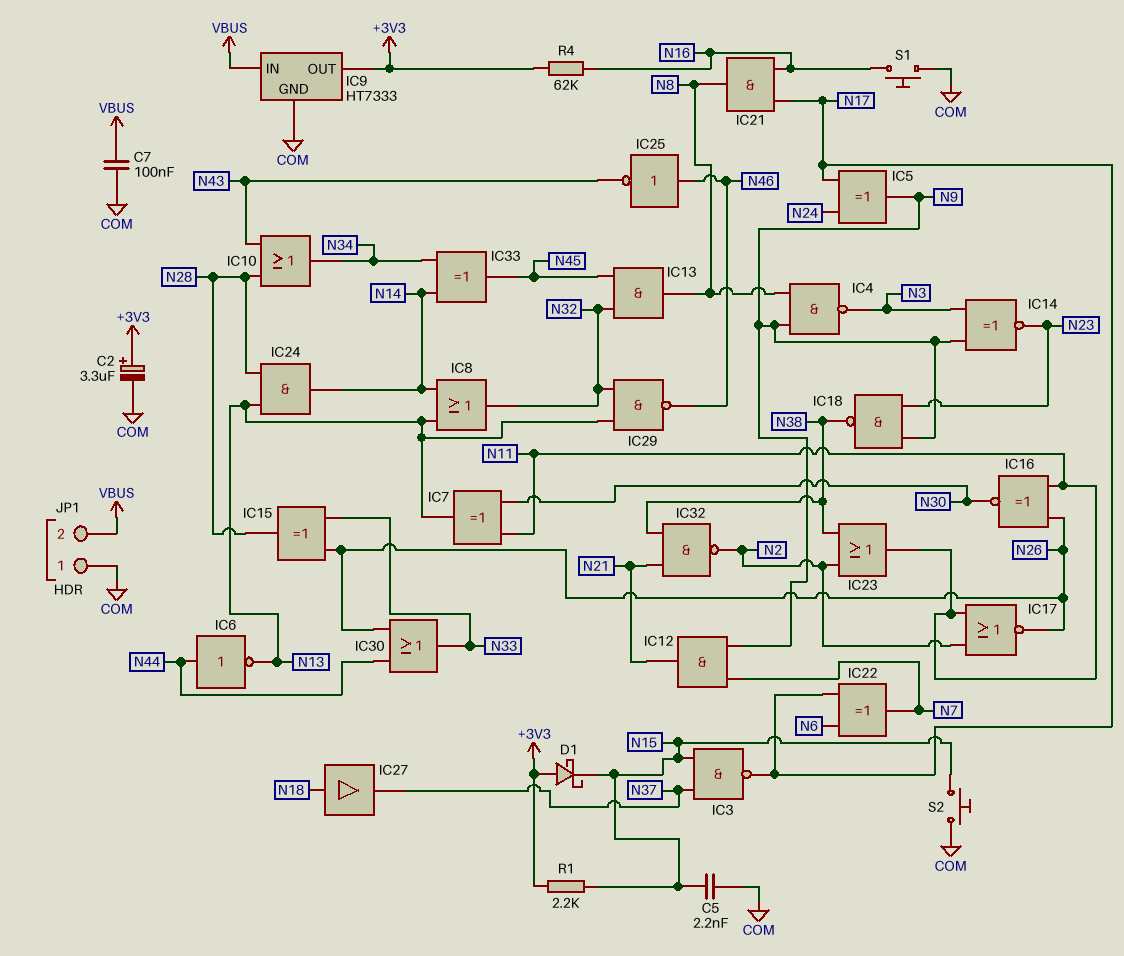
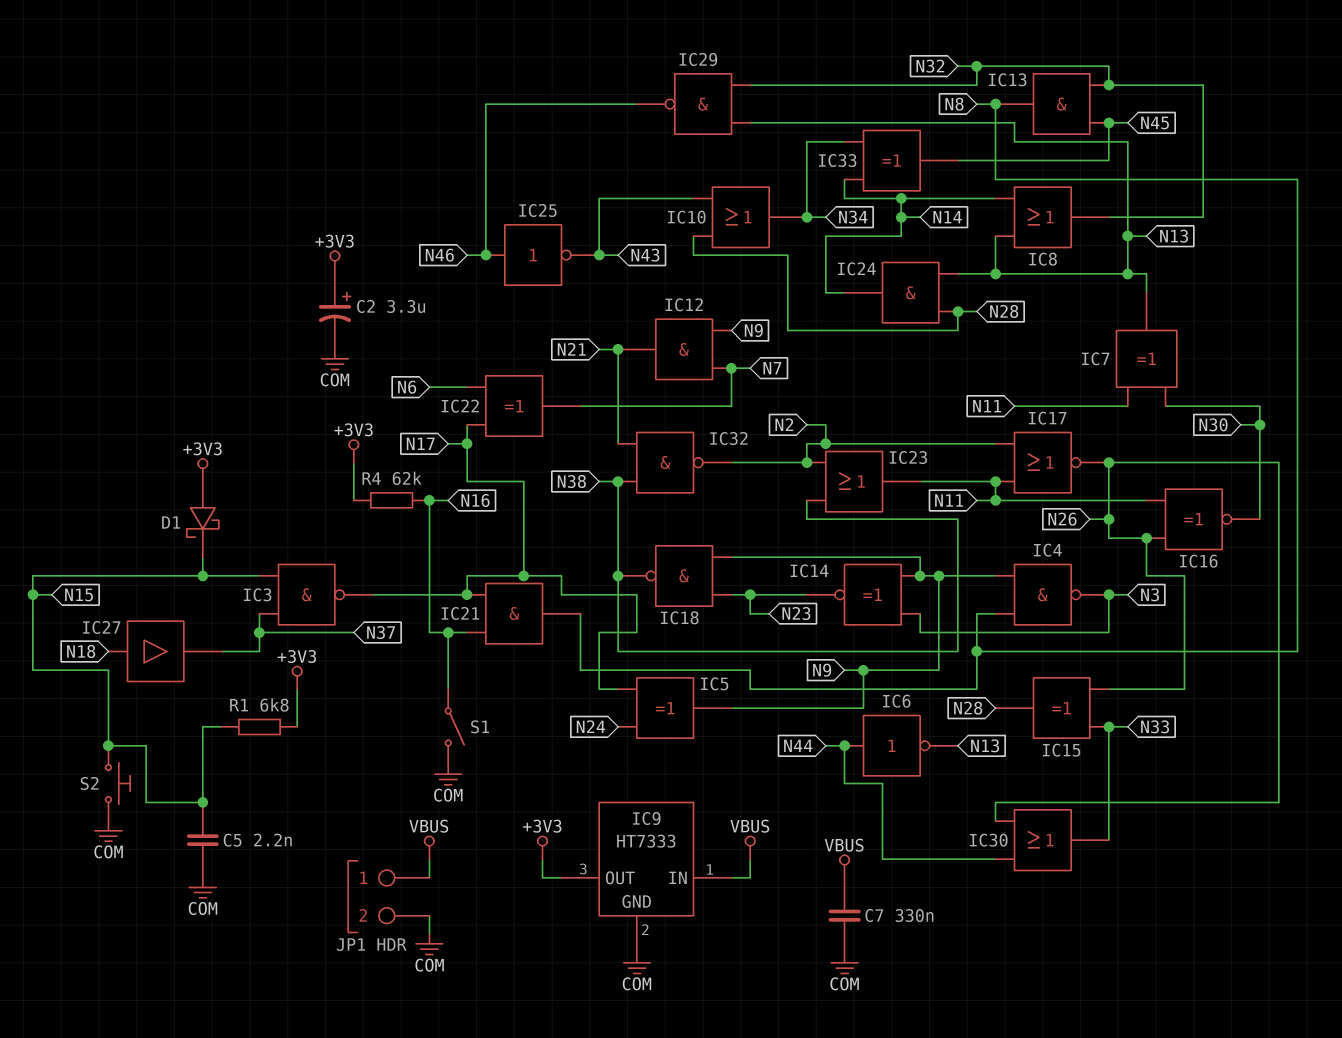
C7: 100nF (COM, VBUS) -> 330nF (COM, VBUS)
JP1 pin 1: COM -> VBUS
JP1 pin 2: VBUS -> COM
R1: 2.2k (+3V3, N15) -> 6.8k (+3V3, N15)
S1: button (COM, N16) -> switch (COM, N16)

